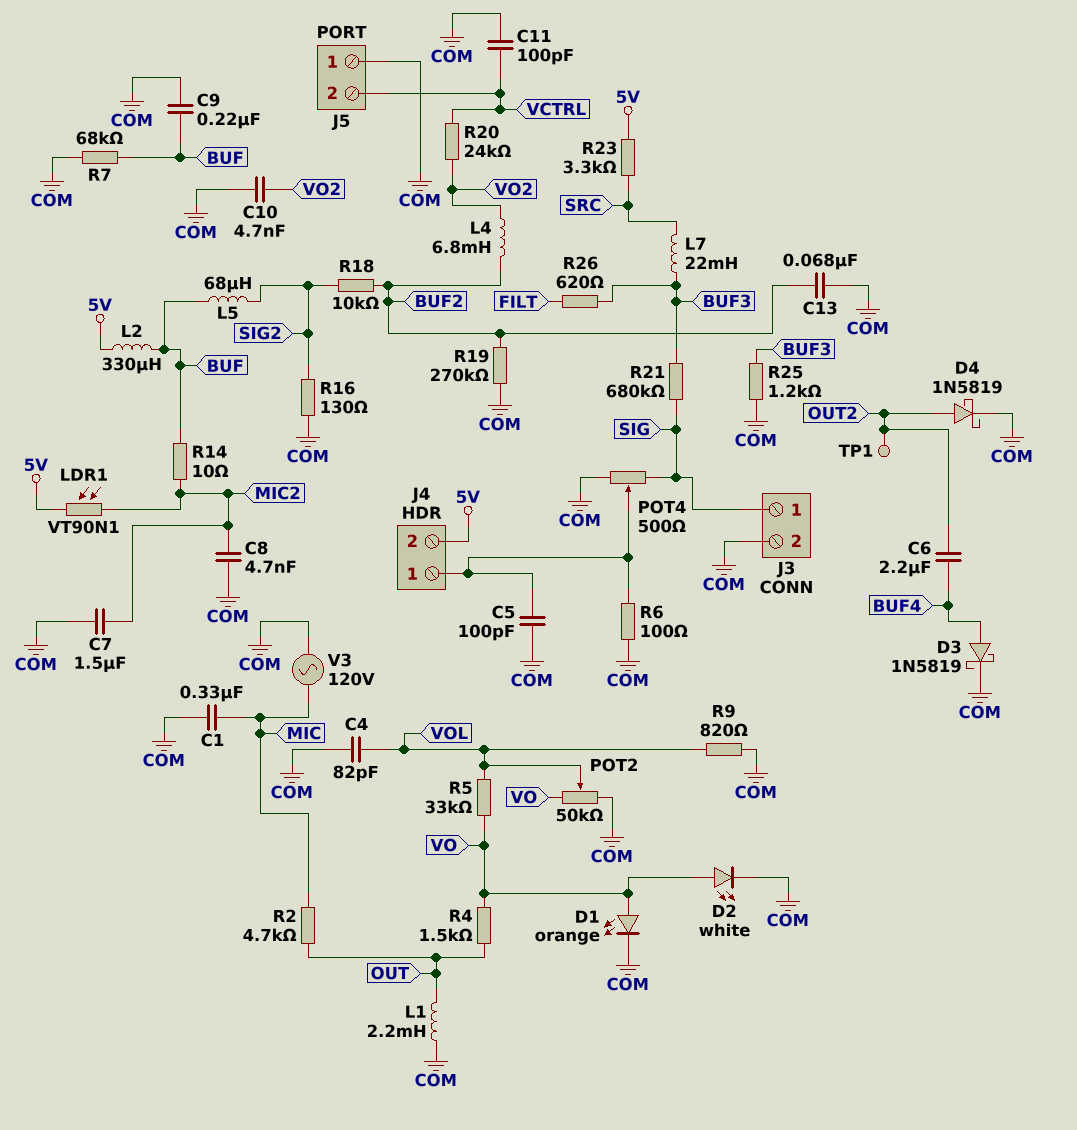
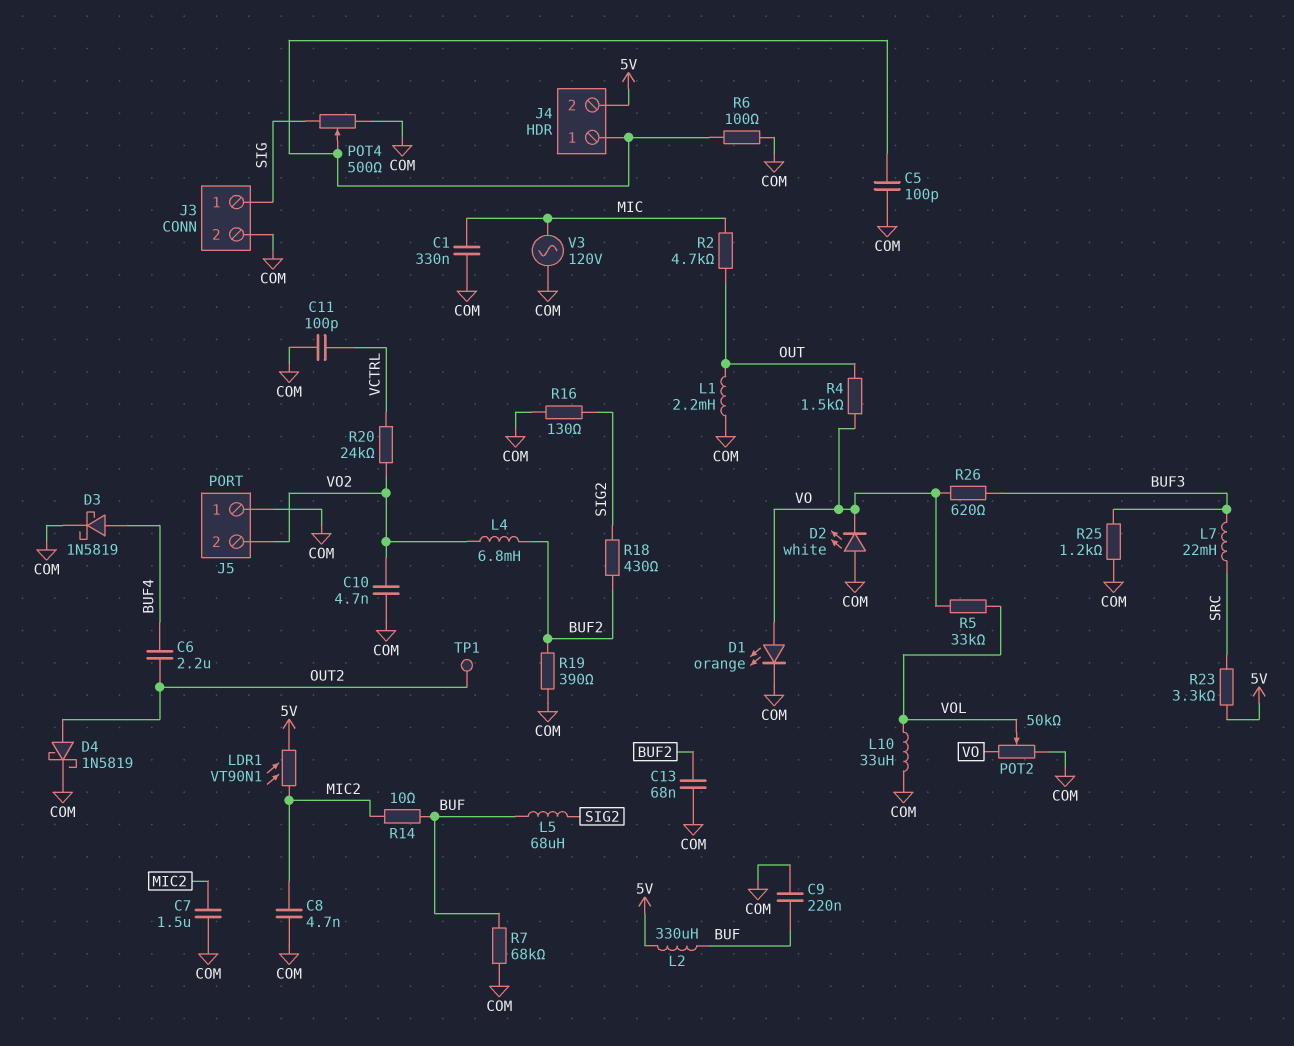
C4: 82pF (COM, VOL) -> none
D2: LED white (A VO, K COM) -> LED white (A COM, K VO)
J5 pin 2: VCTRL -> VO2
L10: none -> 33uH (COM, VOL)
R9: 820 (COM, VOL) -> none
R18: 10k (BUF2, SIG2) -> 430 (BUF2, SIG2)
R19: 270k (BUF2, COM) -> 390 (BUF2, COM)
R21: 680k (BUF3, SIG) -> none
R26: 620 (BUF3, FILT) -> 620 (BUF3, VO)

